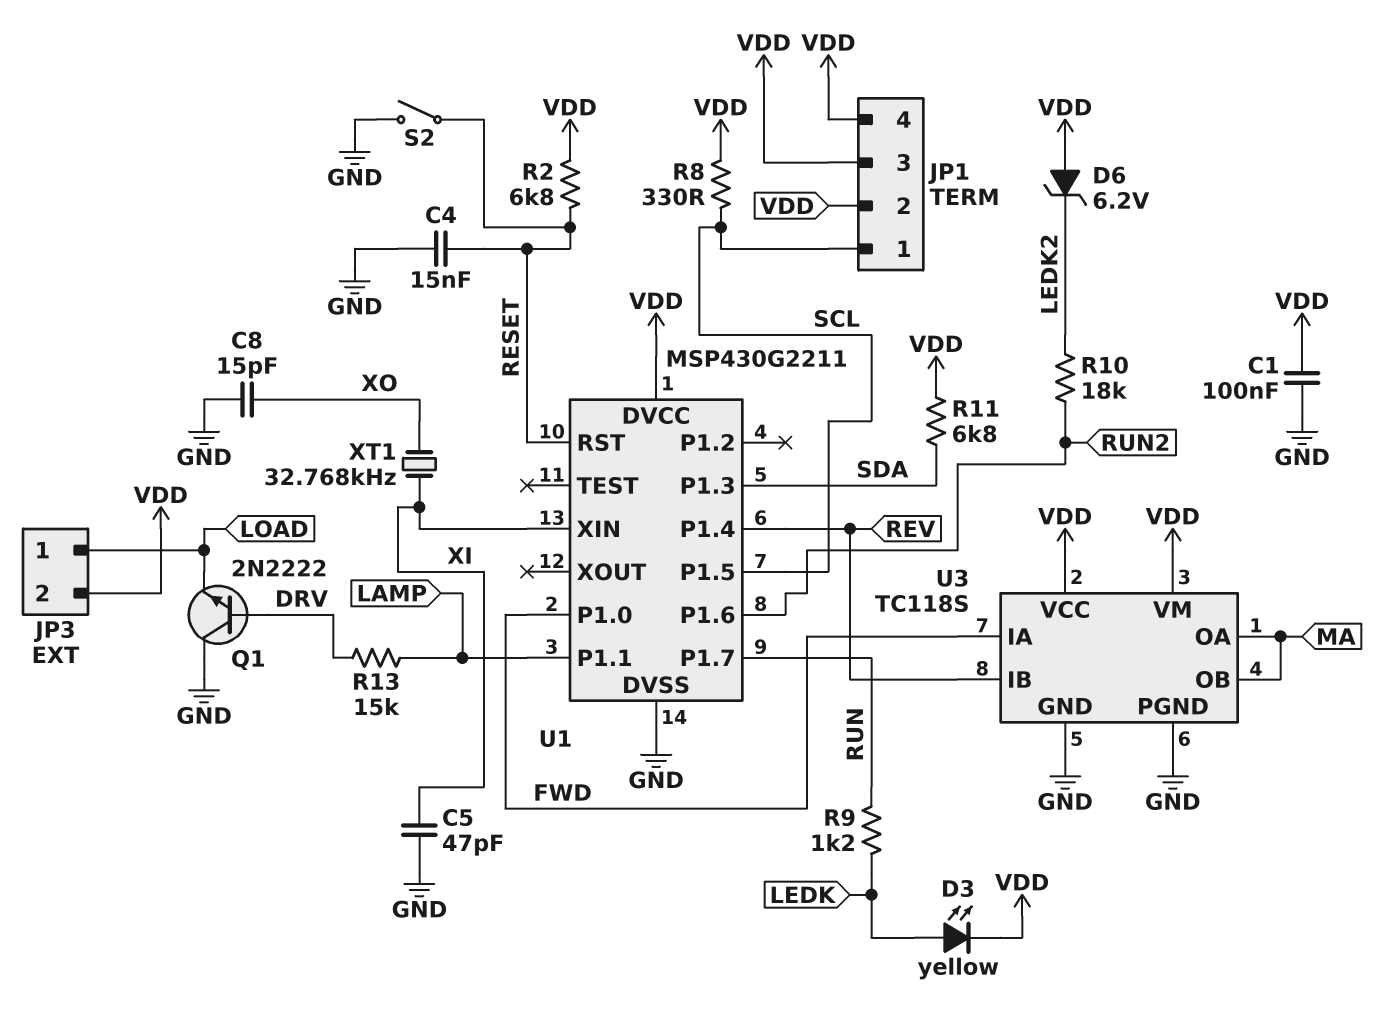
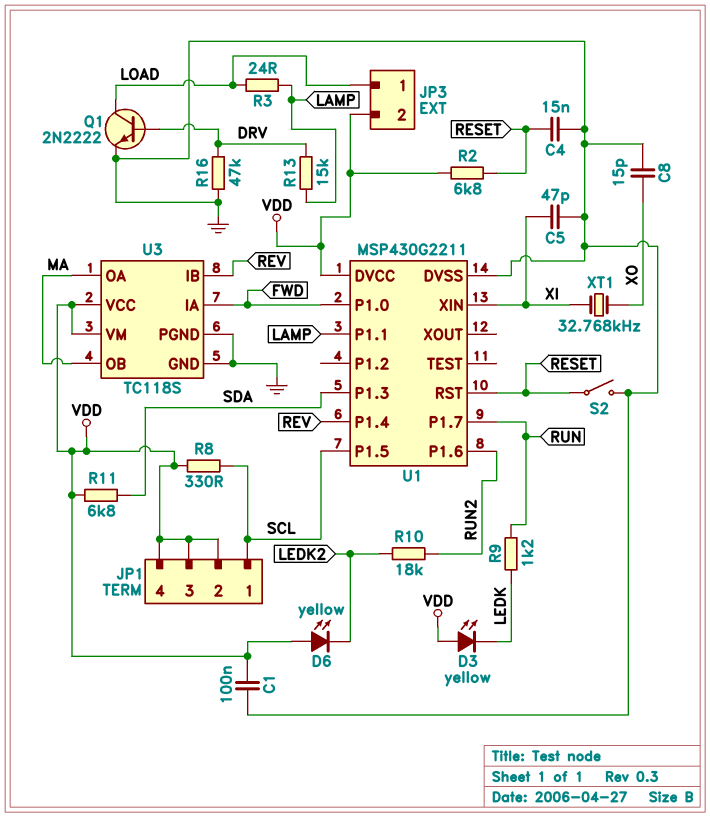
D3: LED yellow (A LEDK, K VDD) -> LED yellow (A VDD, K LEDK)
D6: zener 6.2V (A VDD, K LEDK2) -> LED yellow (A VDD, K LEDK2)
Q1: NPN 2N2222 (B DRV, C GND, E LOAD) -> NPN 2N2222 (B DRV, C LOAD, E GND)
R3: none -> 24 (LAMP, LOAD)
R16: none -> 47k (DRV, GND)

